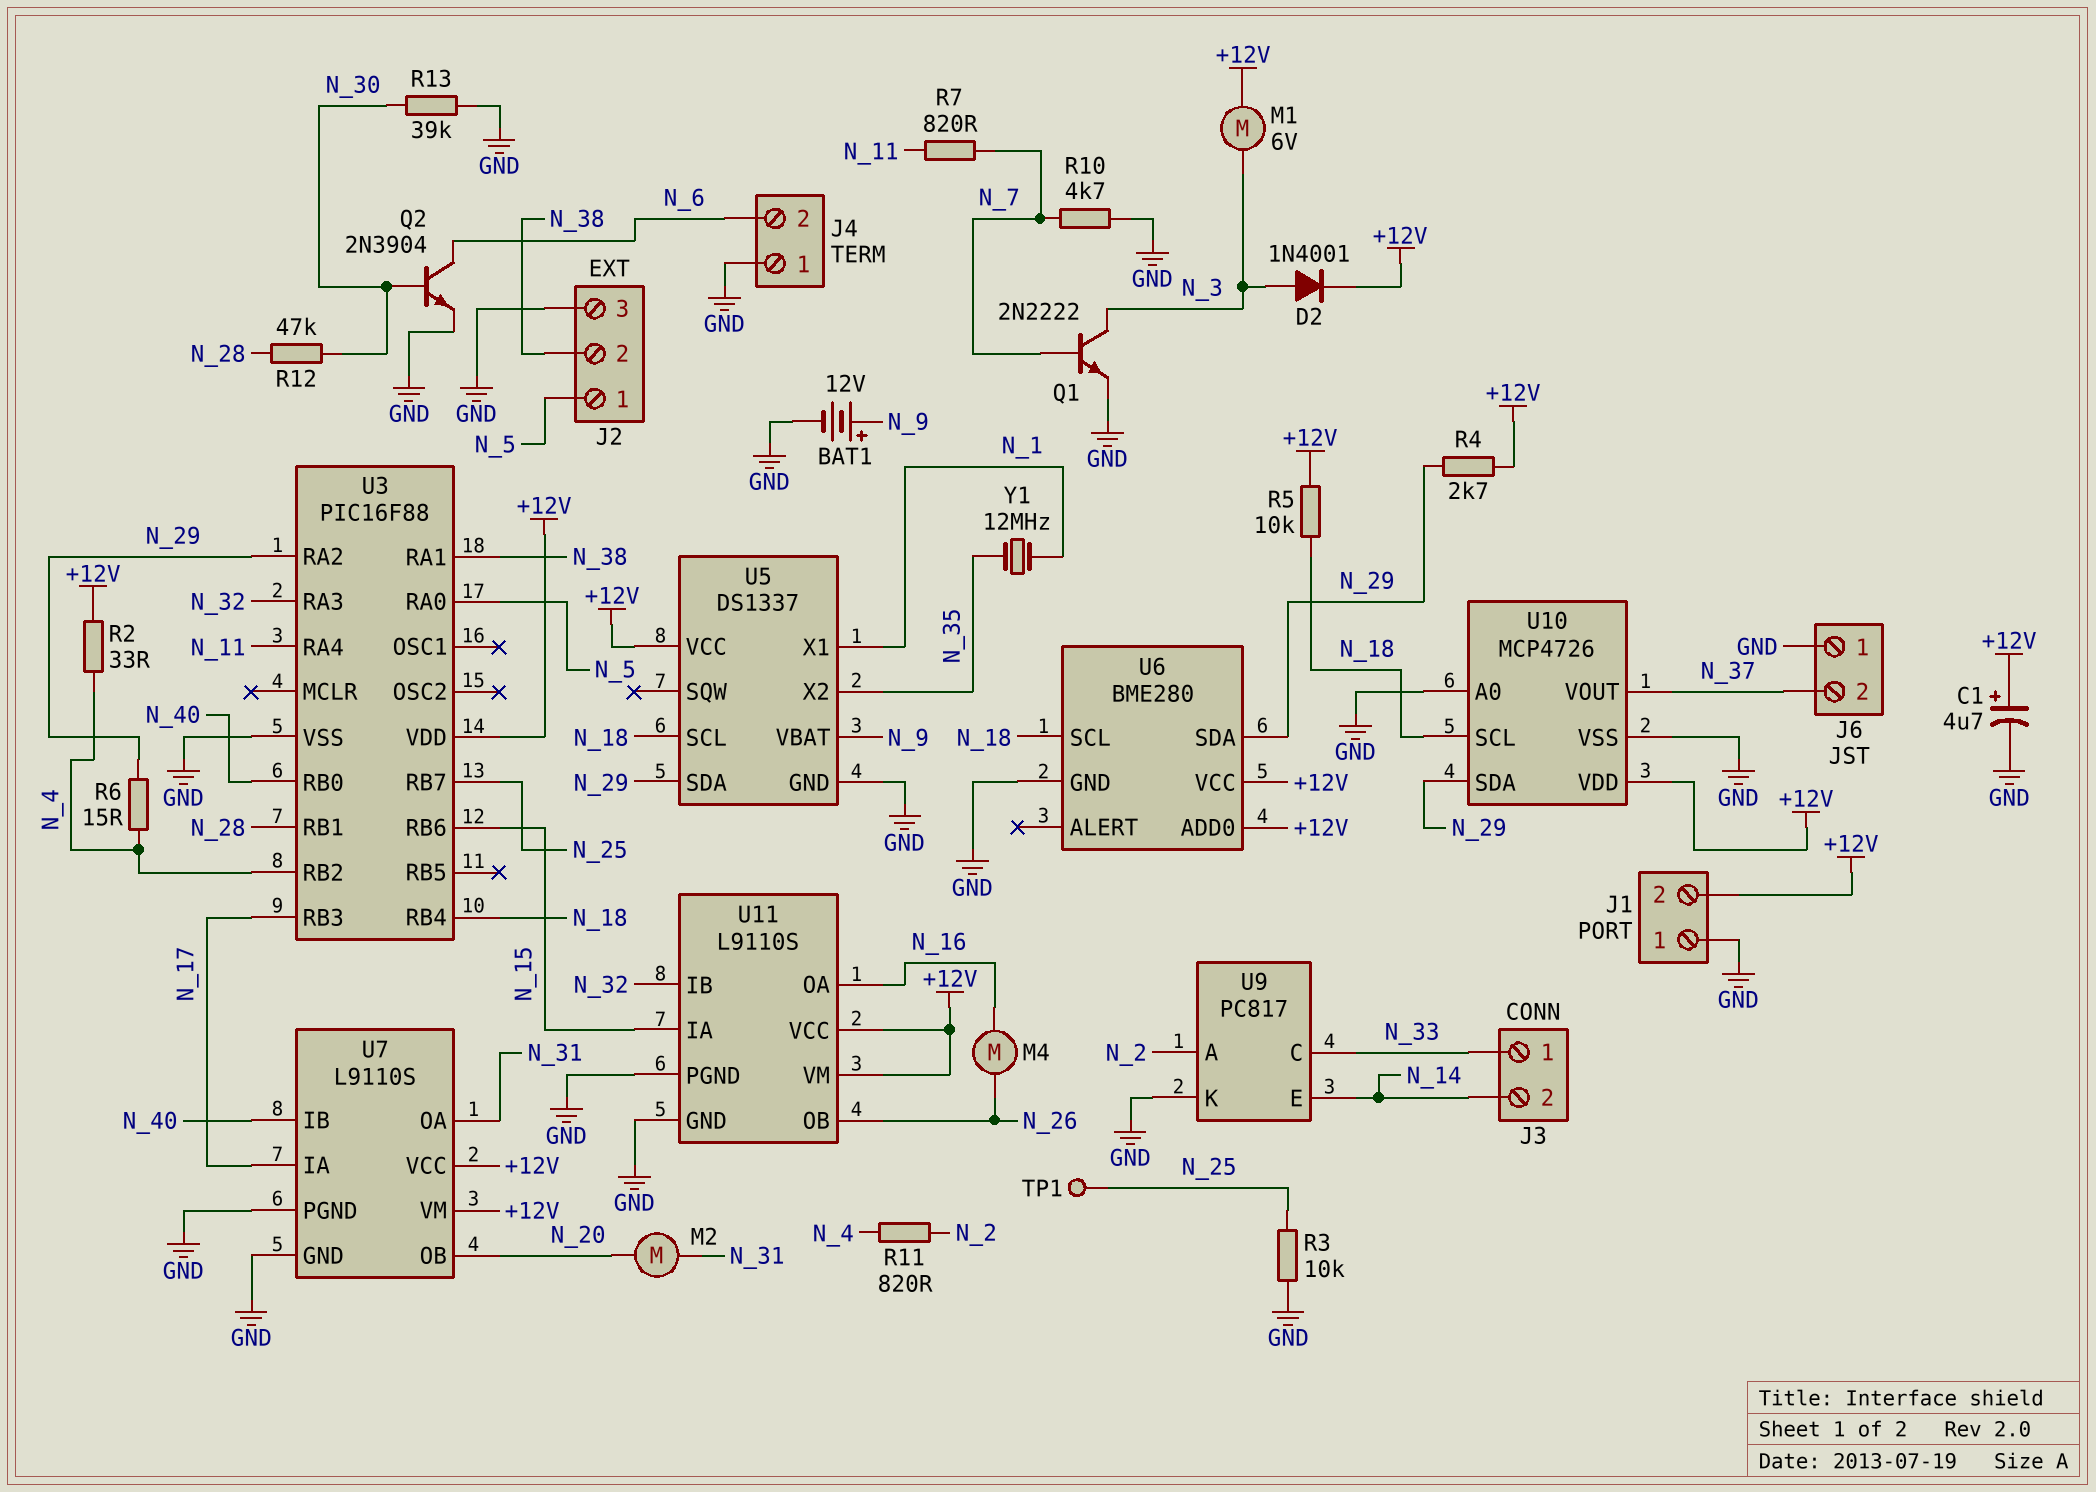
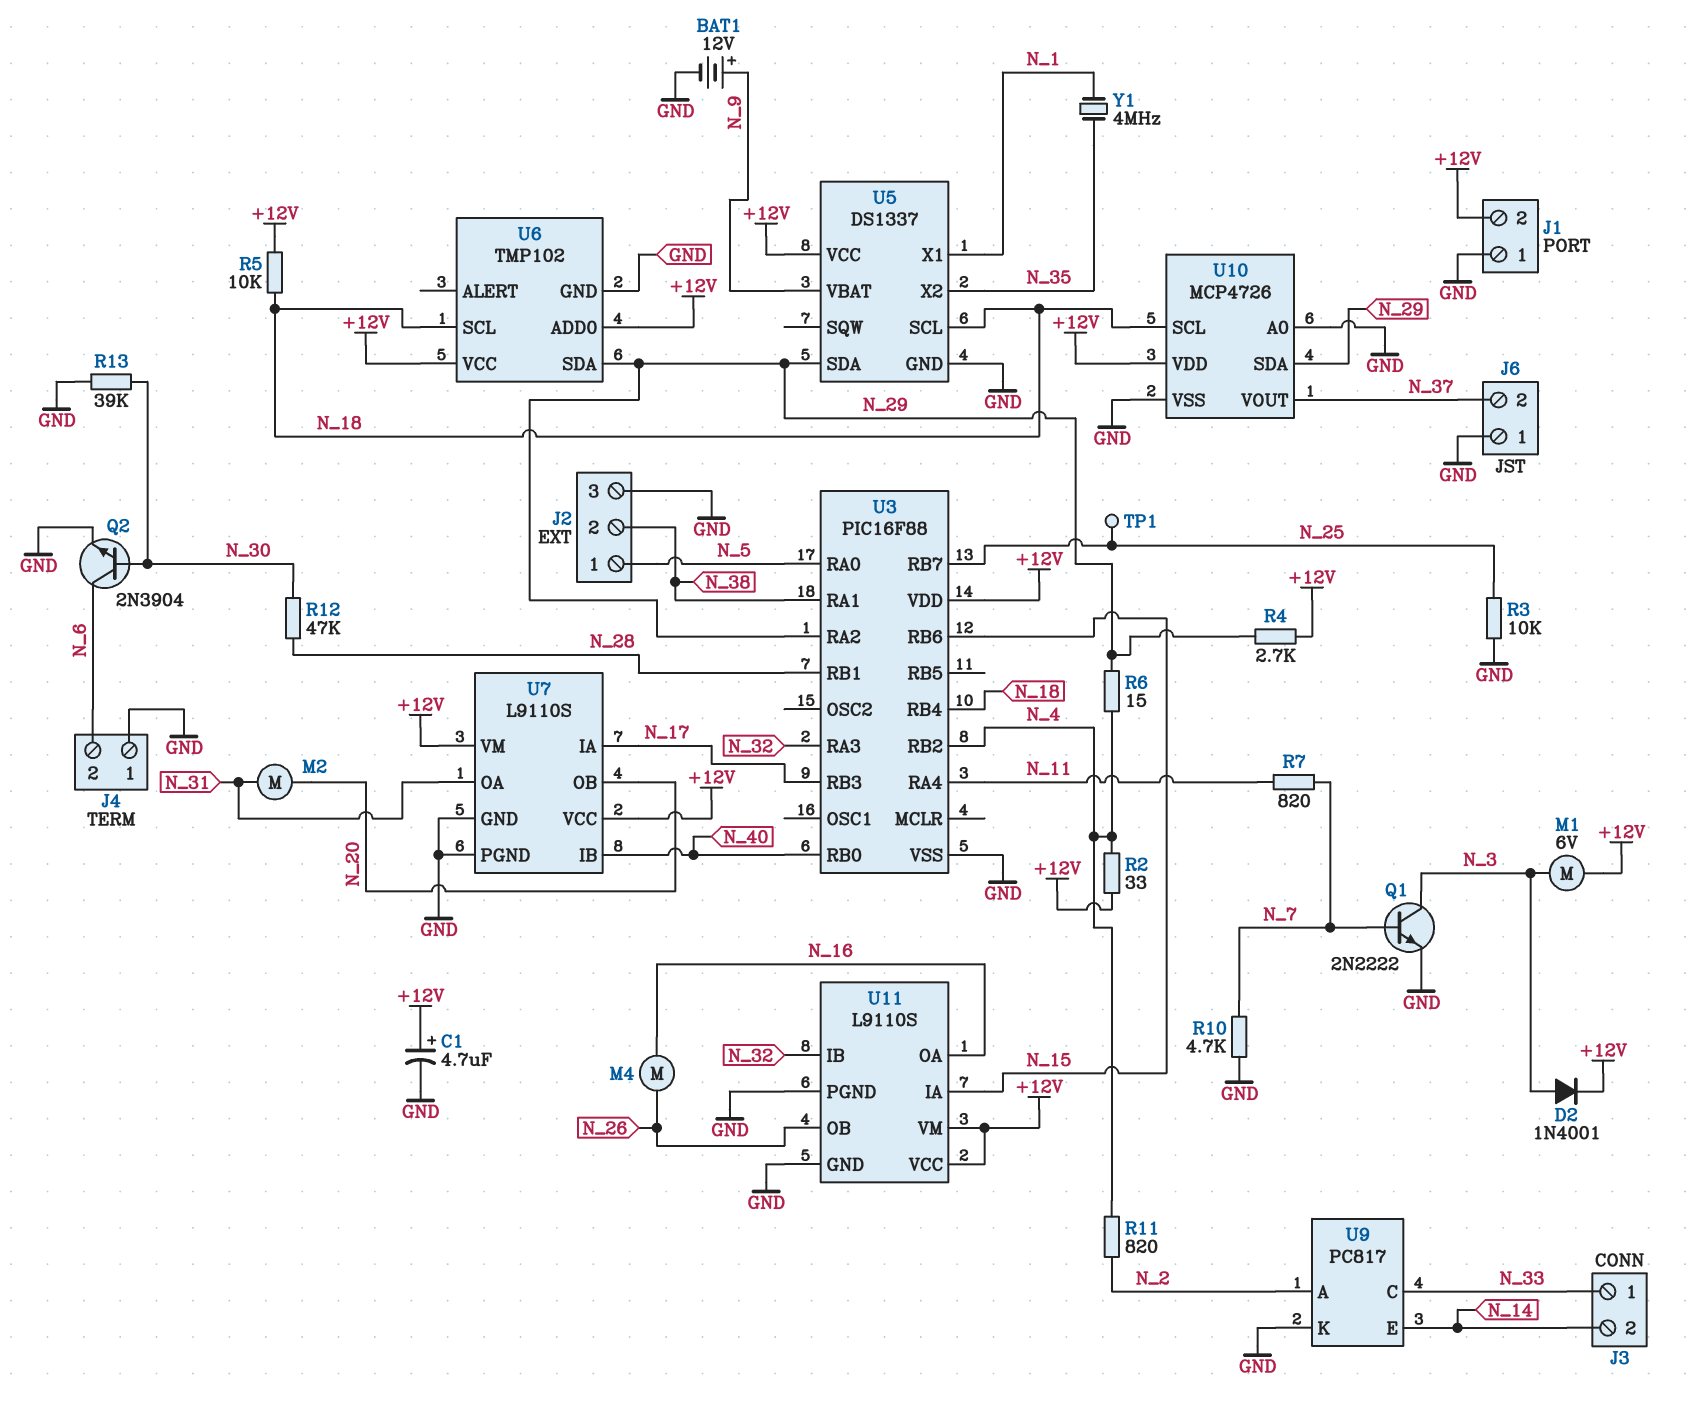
U6: BME280 -> TMP102
Y1: 12MHz (N_1, N_35) -> 4MHz (N_1, N_35)

